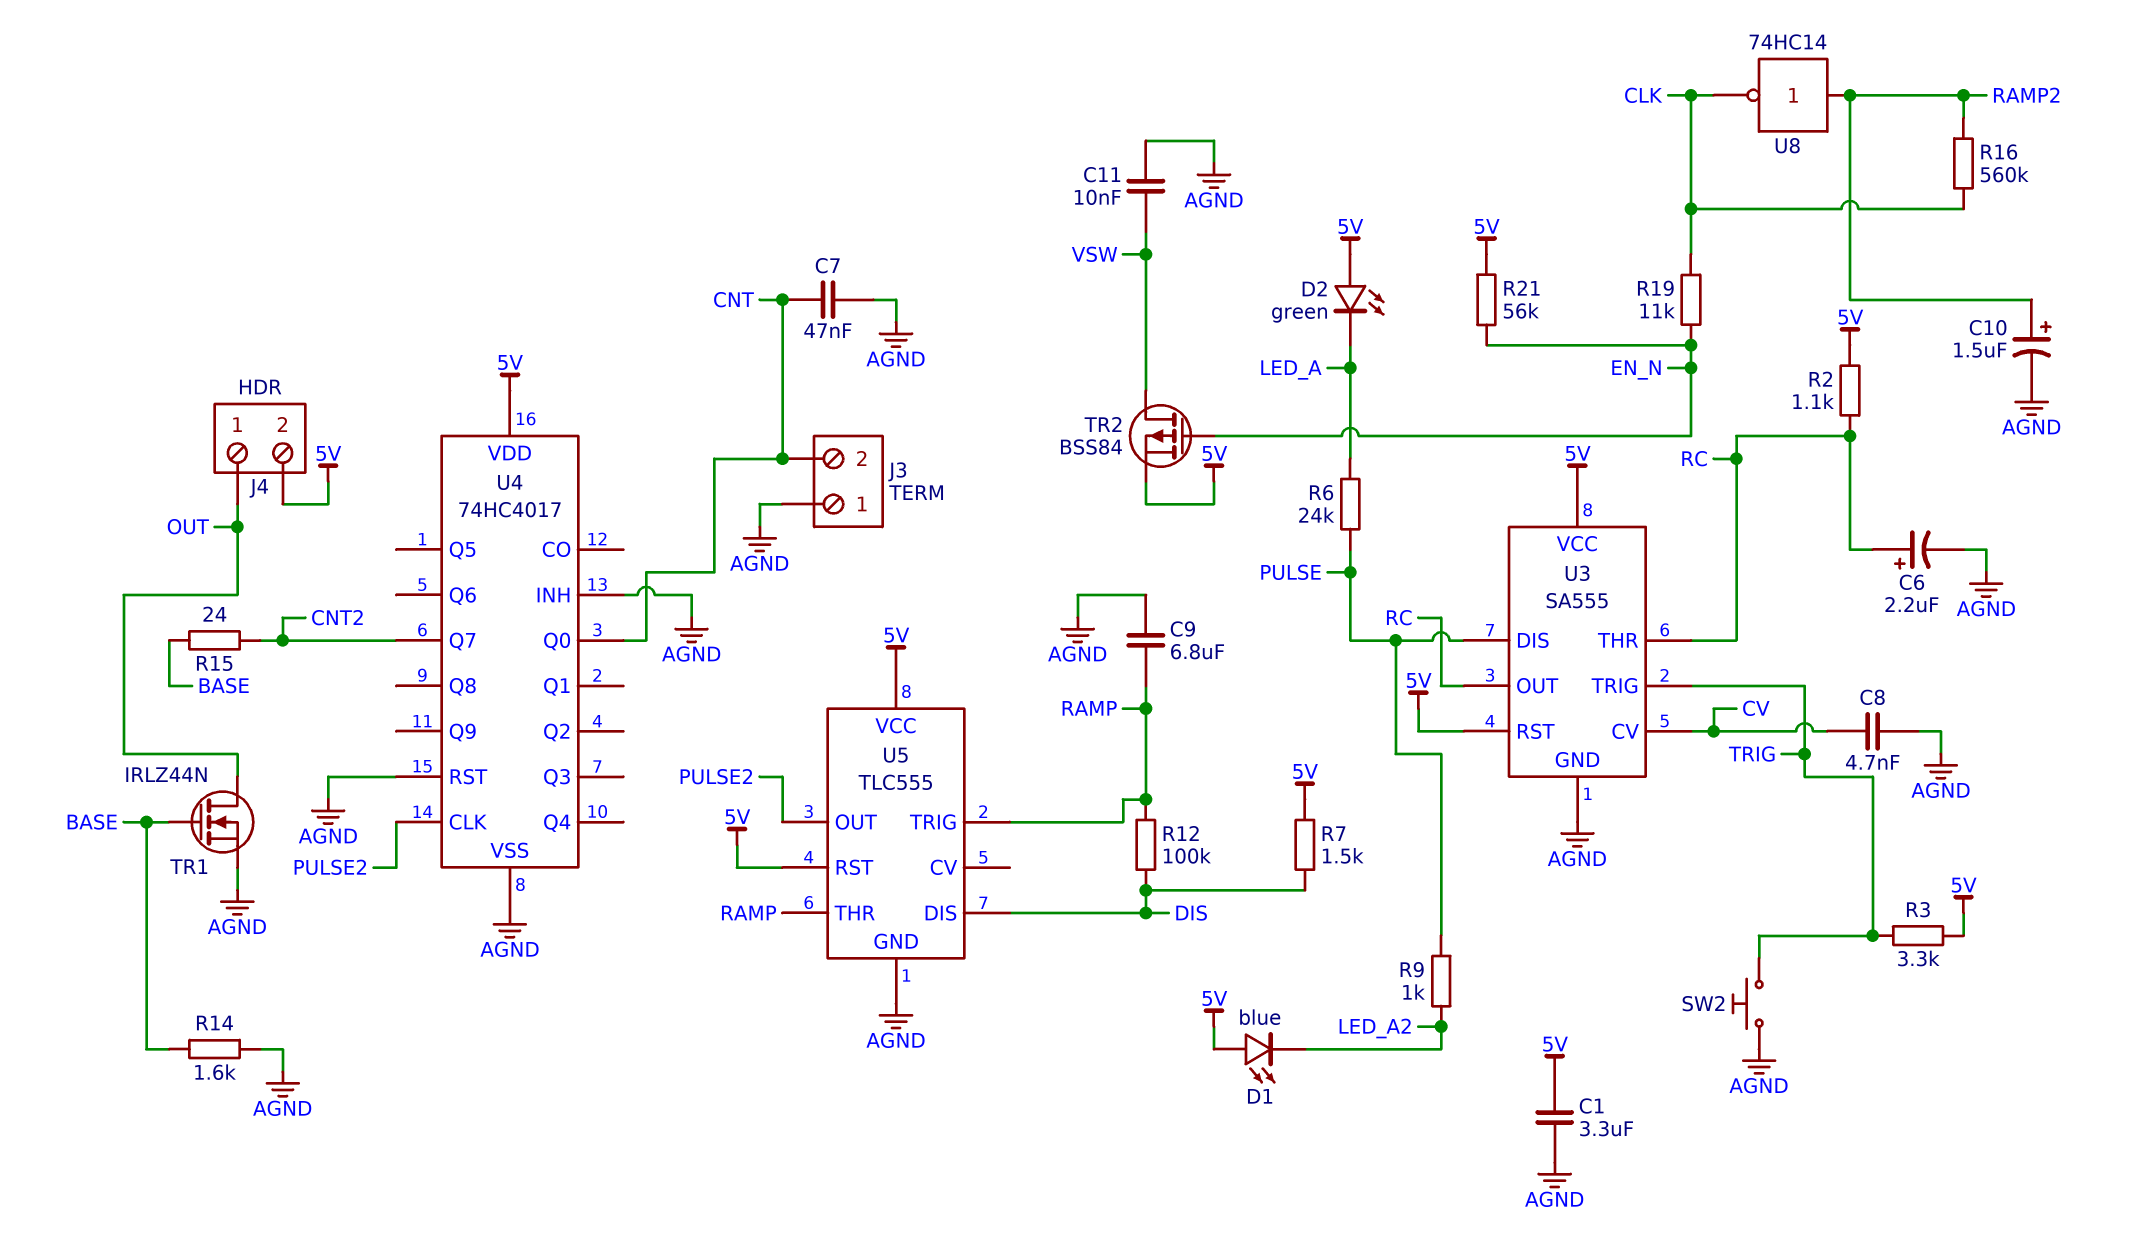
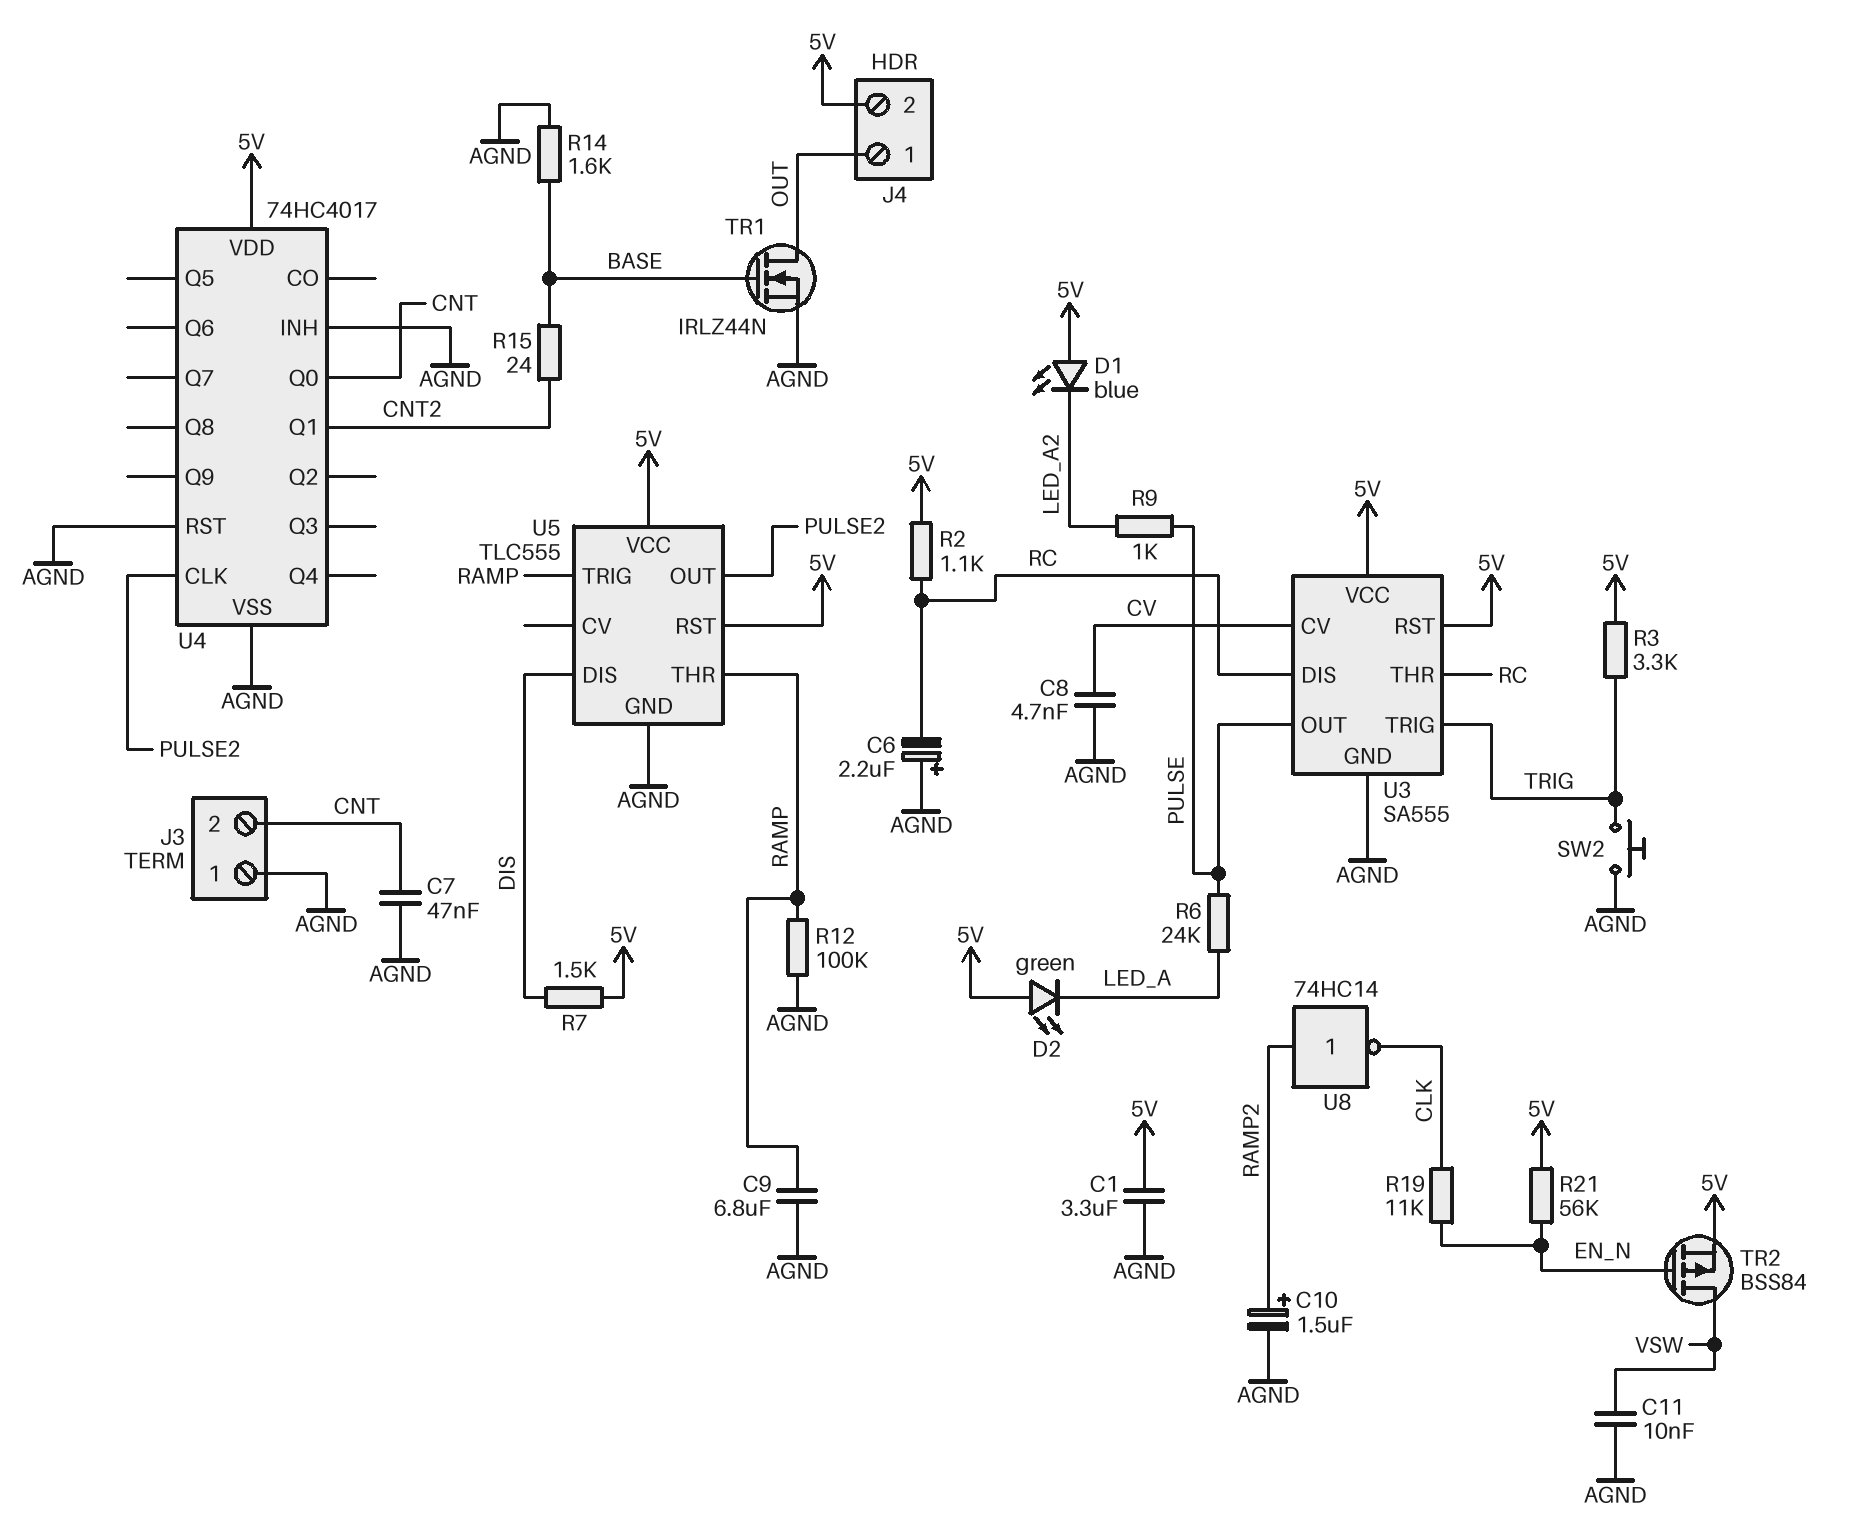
C6: 2.2uF (plus RC, minus AGND) -> 2.2uF (plus AGND, minus RC)
R12: 100k (DIS, RAMP) -> 100k (AGND, RAMP)
R16: 560k (CLK, RAMP2) -> none
U3 pin DIS: PULSE -> RC
U3 pin OUT: RC -> PULSE
U4 pin Q1: none -> CNT2
U4 pin Q7: CNT2 -> none

